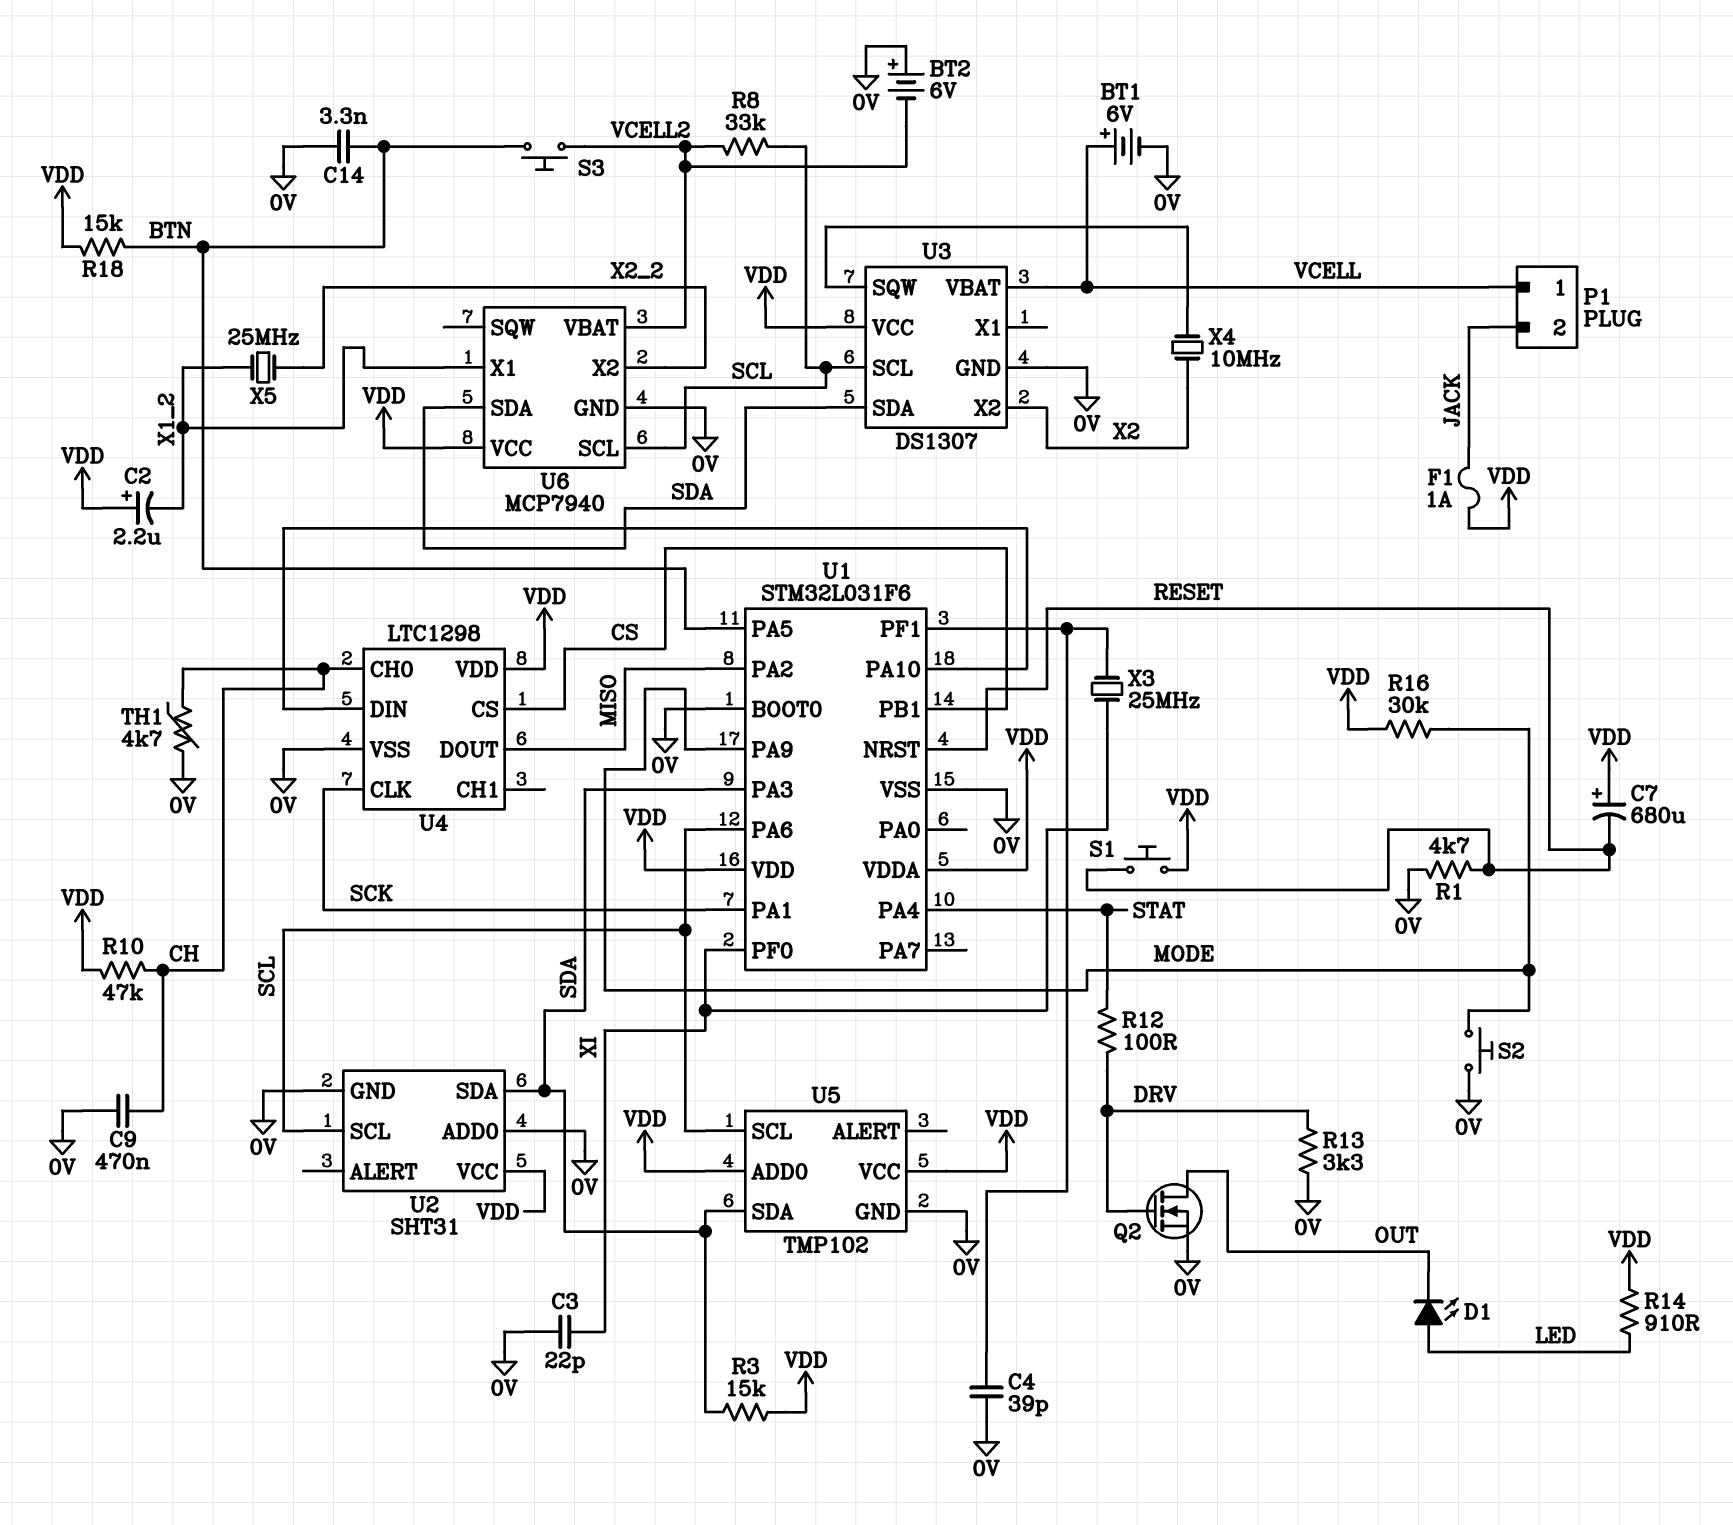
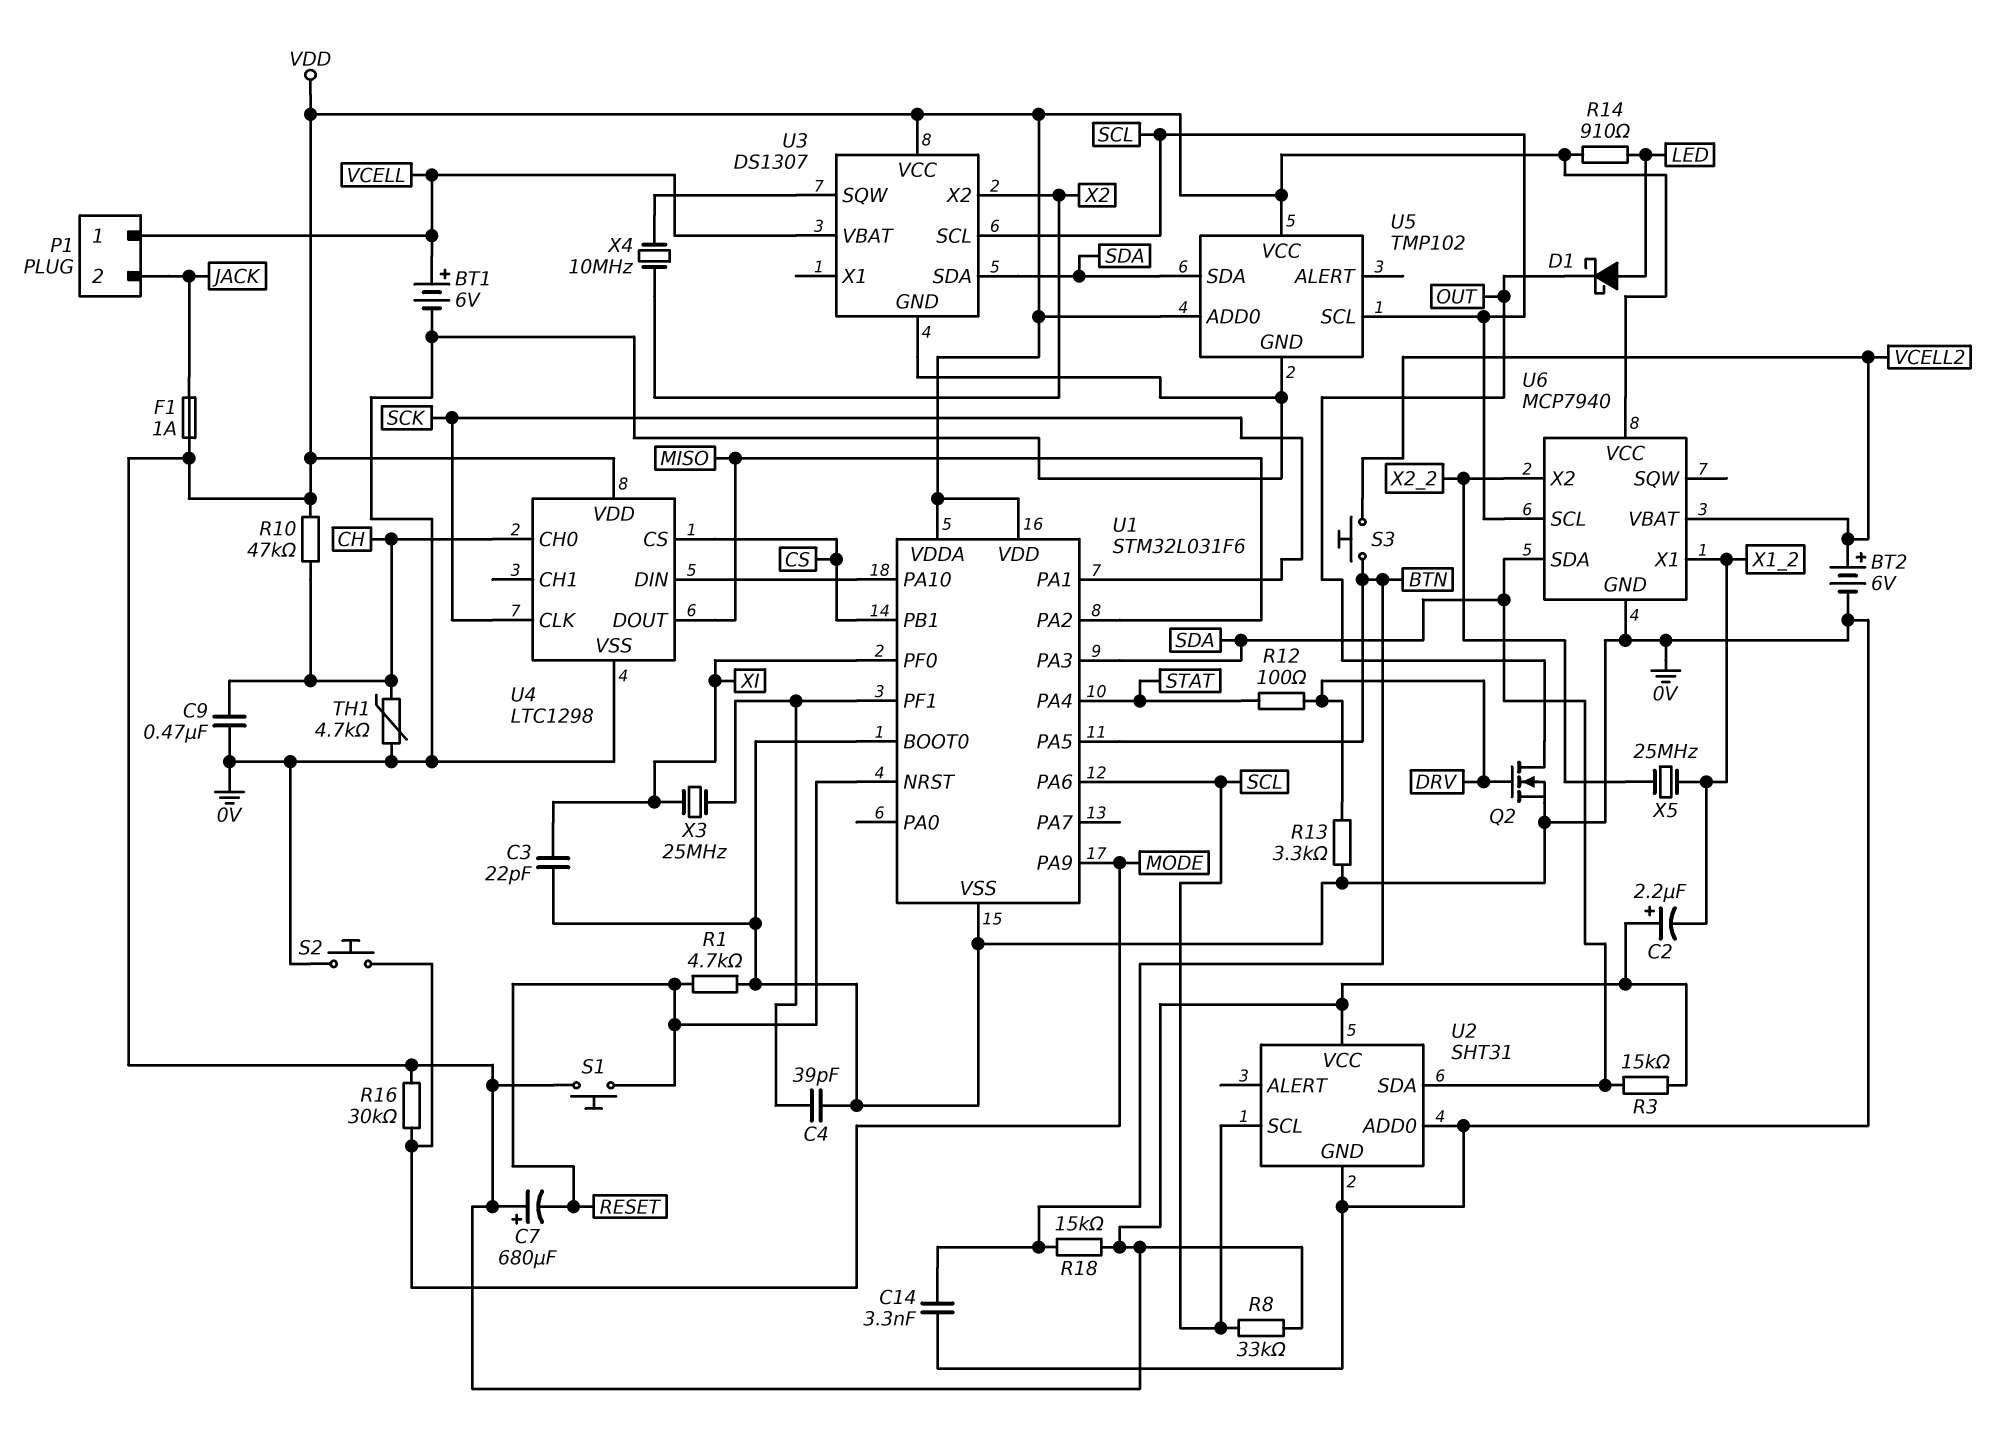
BT2: 6V (plus 0V, minus VCELL2) -> 6V (plus VCELL2, minus 0V)
D1: LED (A LED, K OUT) -> schottky (A LED, K OUT)
R8: 33k (SCL, VCELL2) -> 33k (SCL, VDD)

